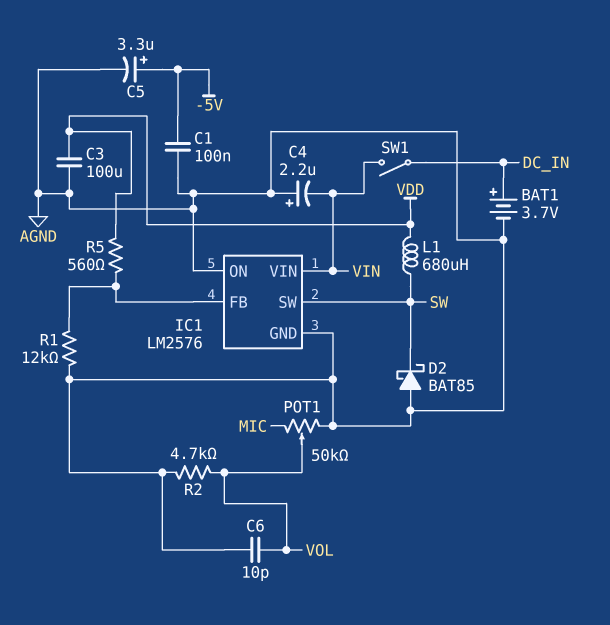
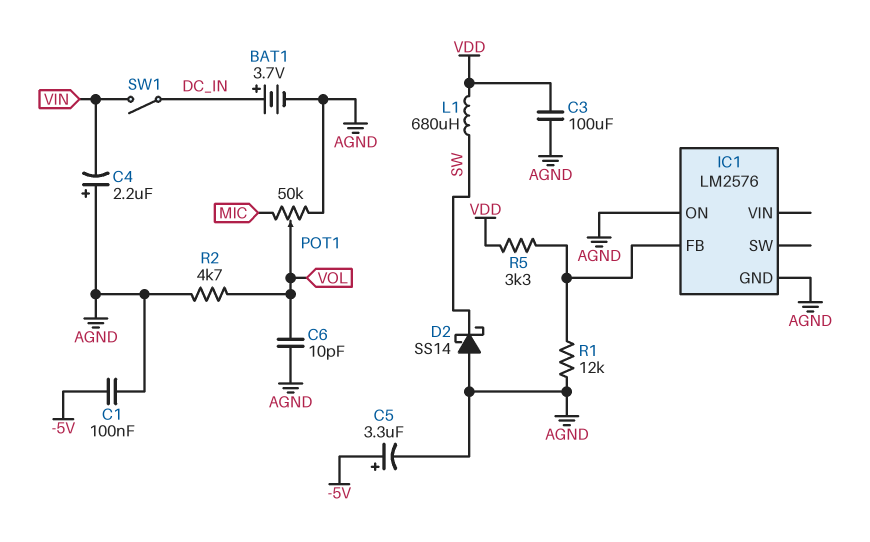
D2: schottky BAT85 (A AGND, K SW) -> schottky SS14 (A AGND, K SW)
IC1 pin SW: SW -> none
IC1 pin VIN: VIN -> none
R5: 560 (IC1/FB, VDD) -> 3.3k (IC1/FB, VDD)

